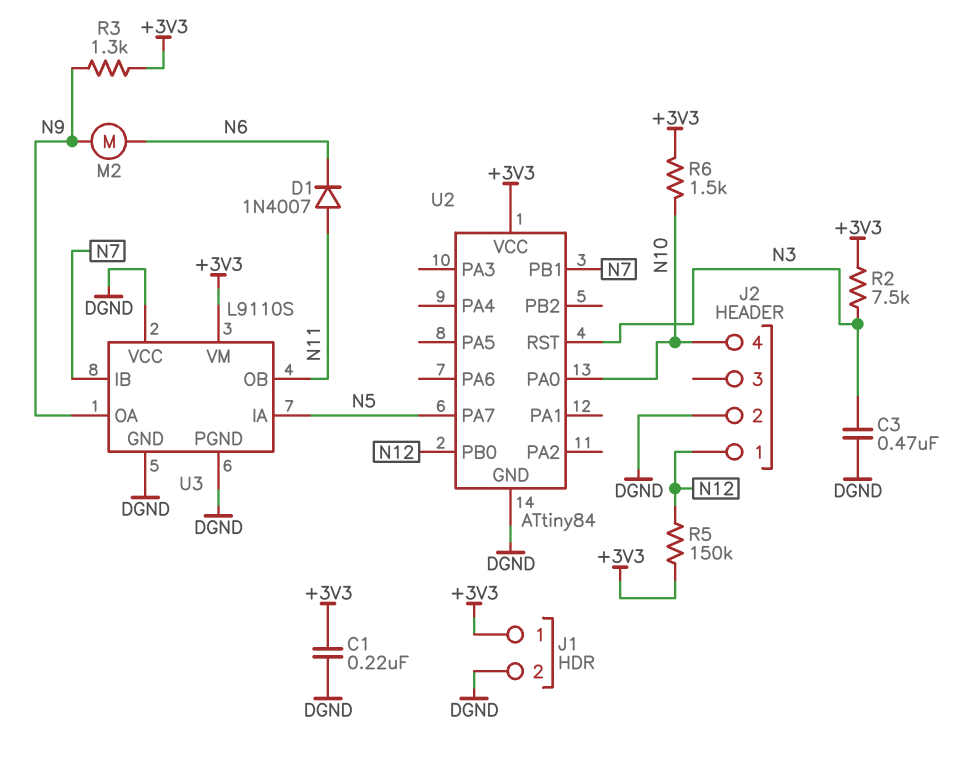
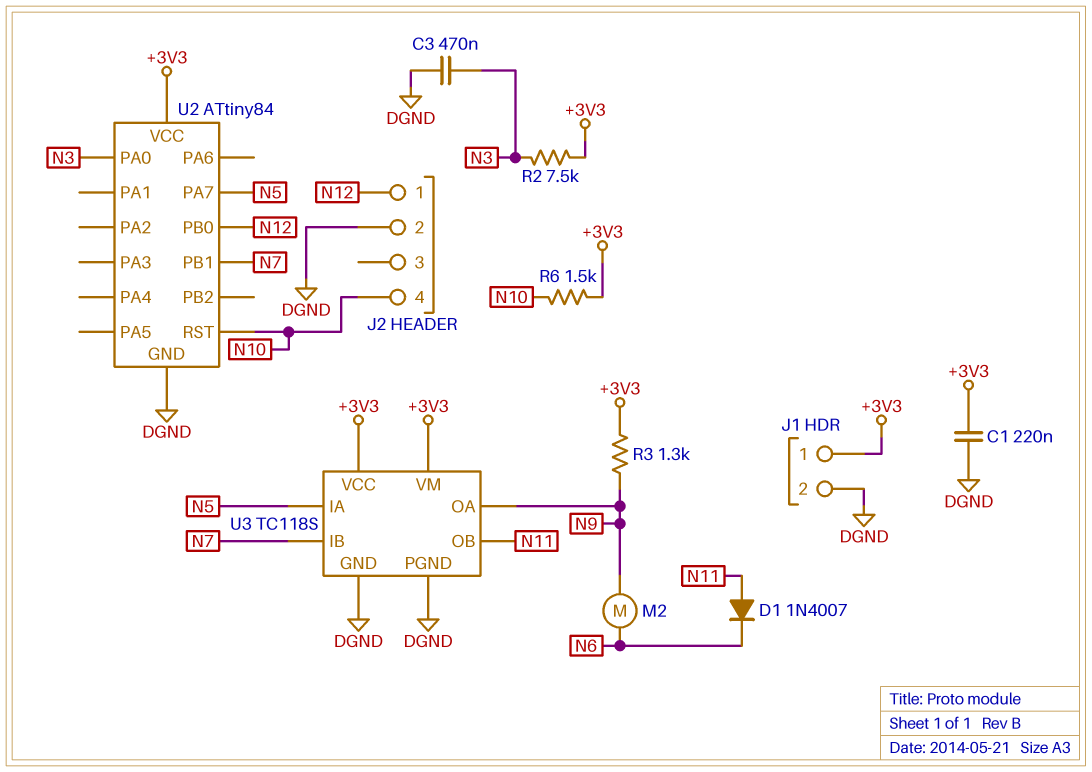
R5: 150k (+3V3, N12) -> none
U2 pin PA0: N10 -> N3
U2 pin RST: N3 -> N10
U3: L9110S -> TC118S
U3 pin VCC: DGND -> +3V3

